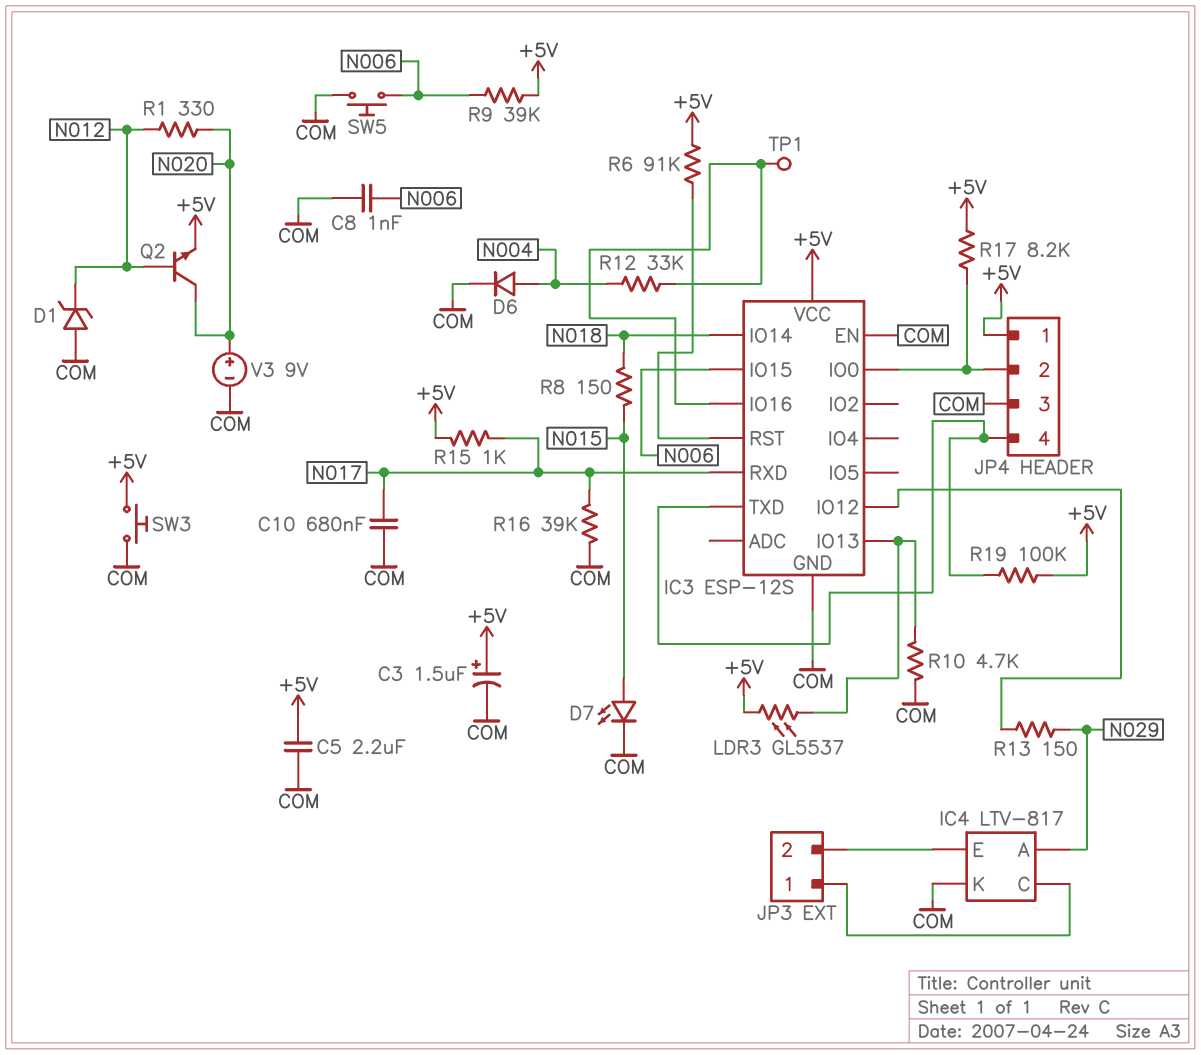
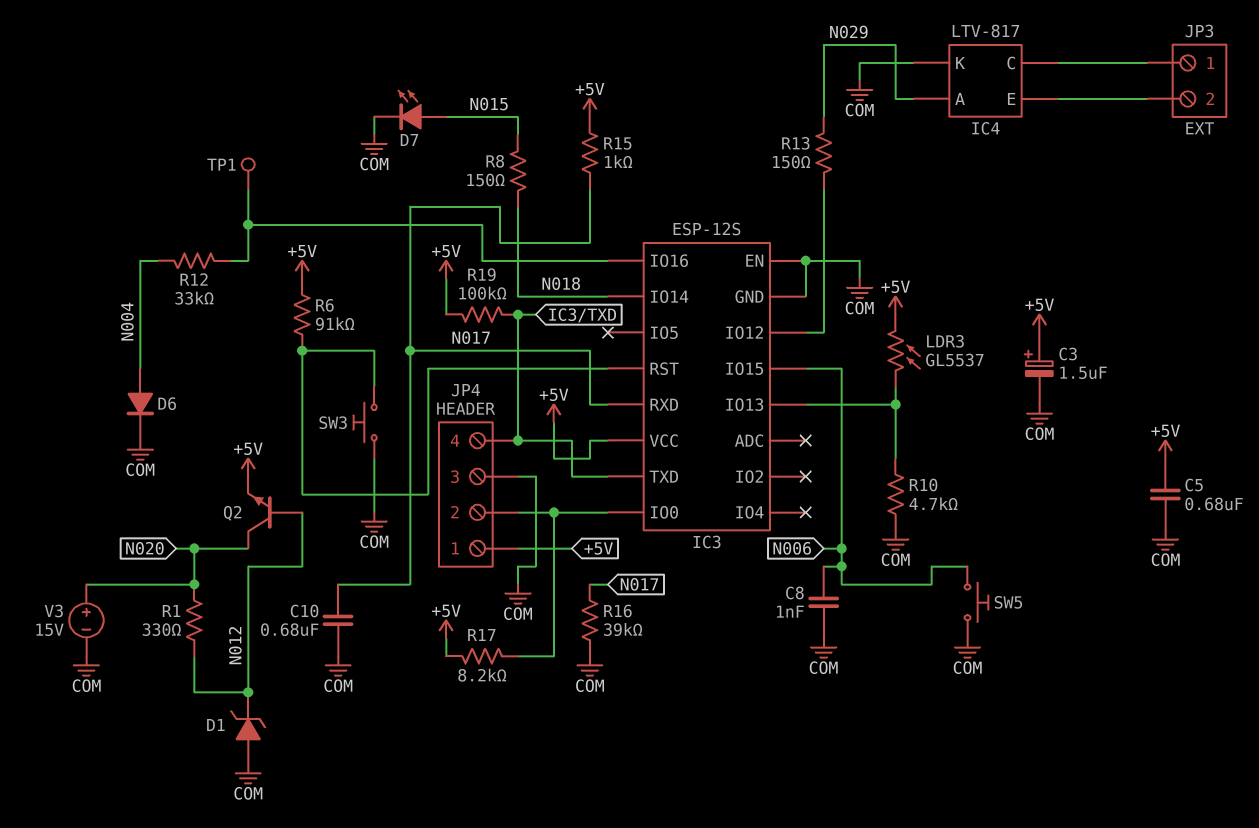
C5: 2.2uF (+5V, COM) -> 680nF (+5V, COM)
R9: 39k (+5V, N006) -> none
SW3: button (+5V, COM) -> button (COM, IC3/RST)
V3: 9V (plus N020, minus COM) -> 15V (plus N020, minus COM)

